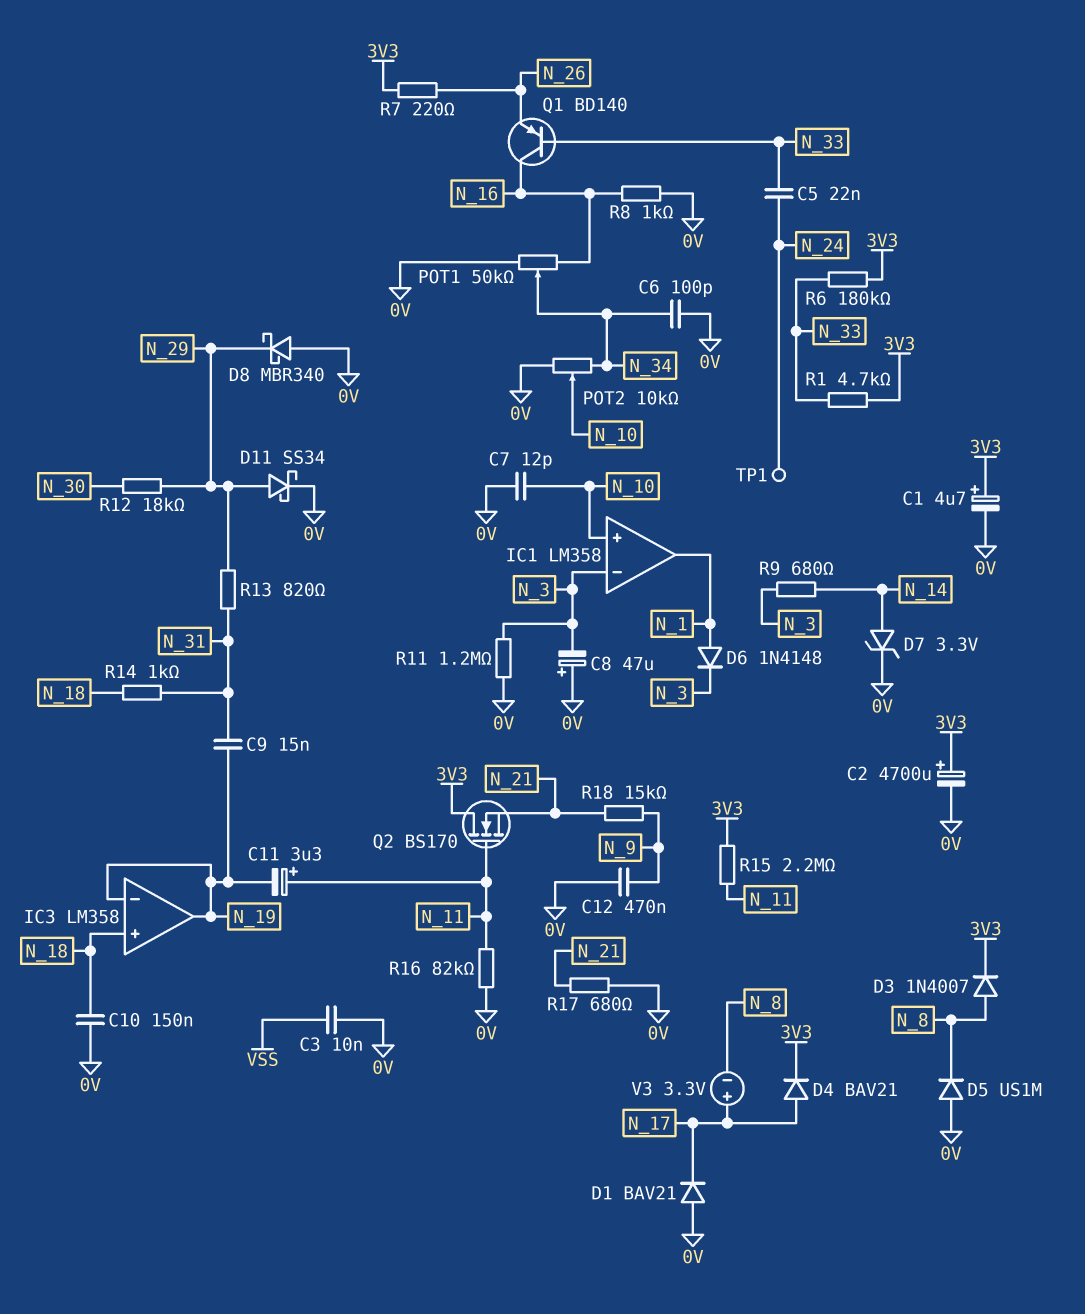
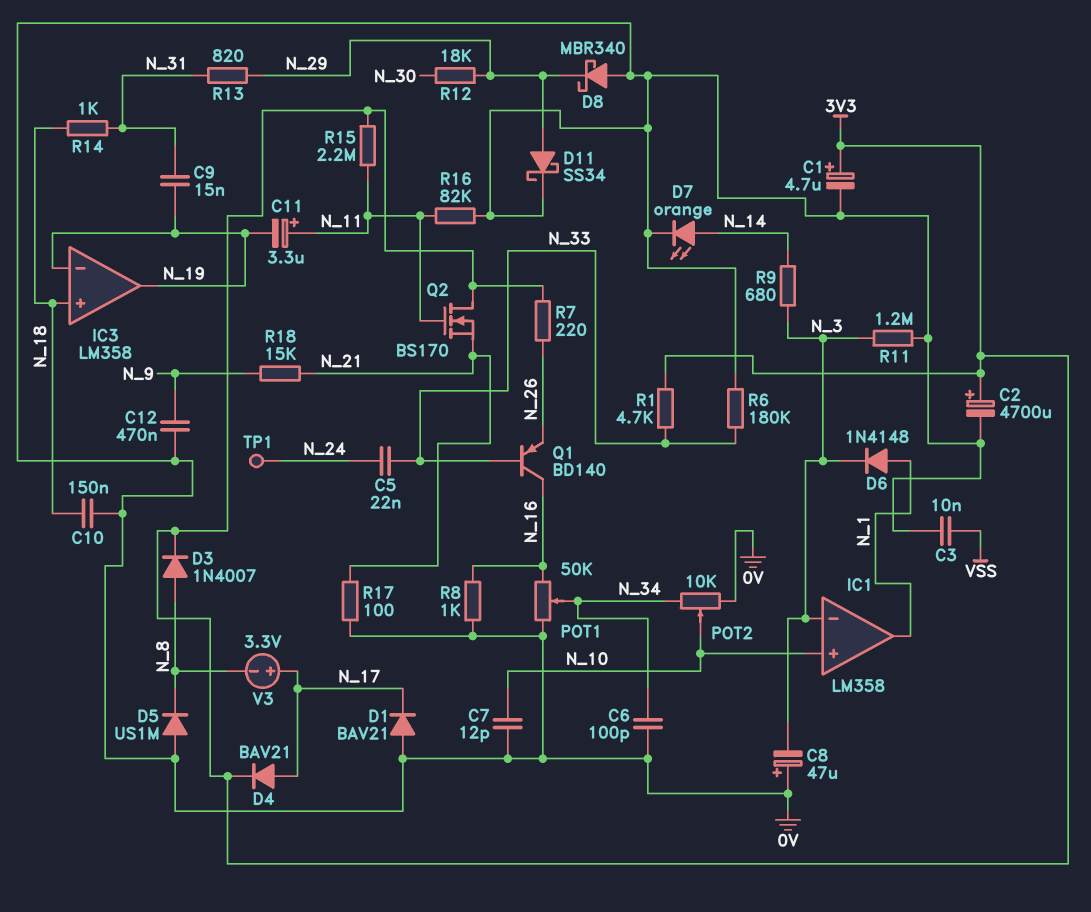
D7: zener 3.3V (A N_14, K 0V) -> LED orange (A N_14, K 0V)
R6: 180k (3V3, N_33) -> 180k (0V, N_33)
R17: 680 (0V, N_21) -> 100 (0V, N_21)

